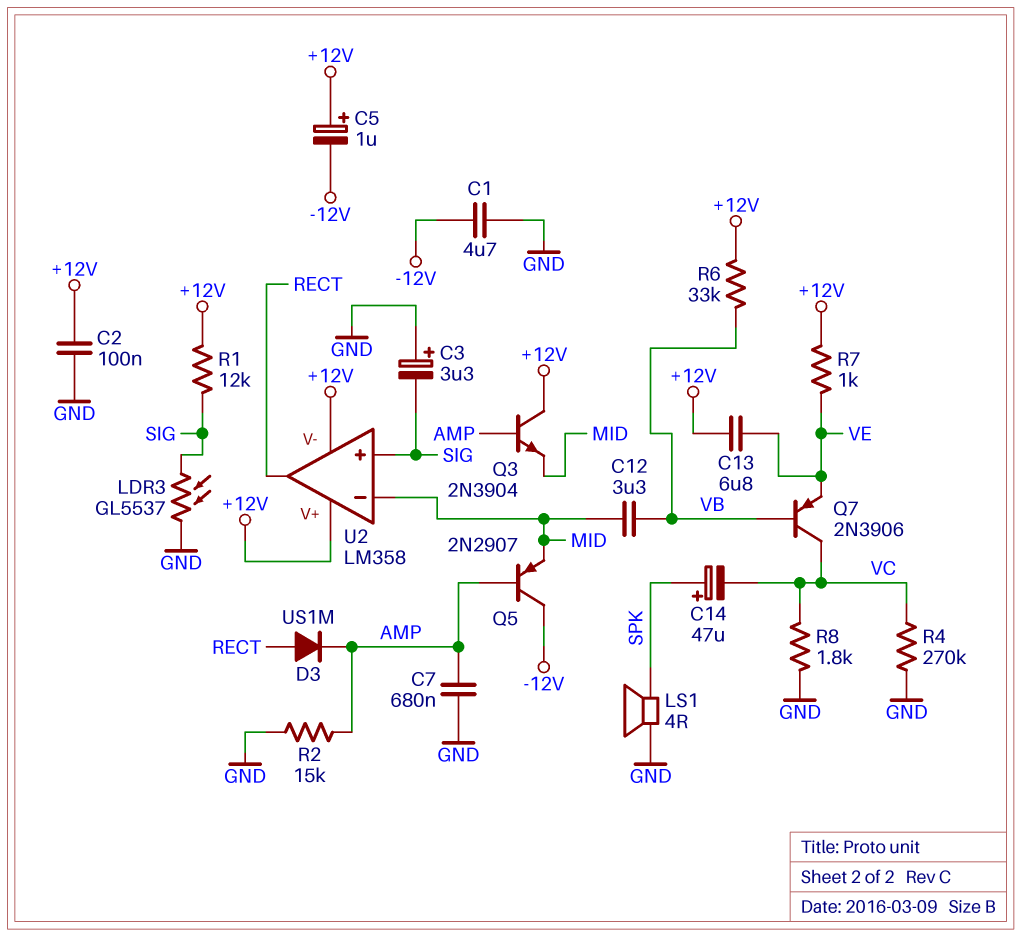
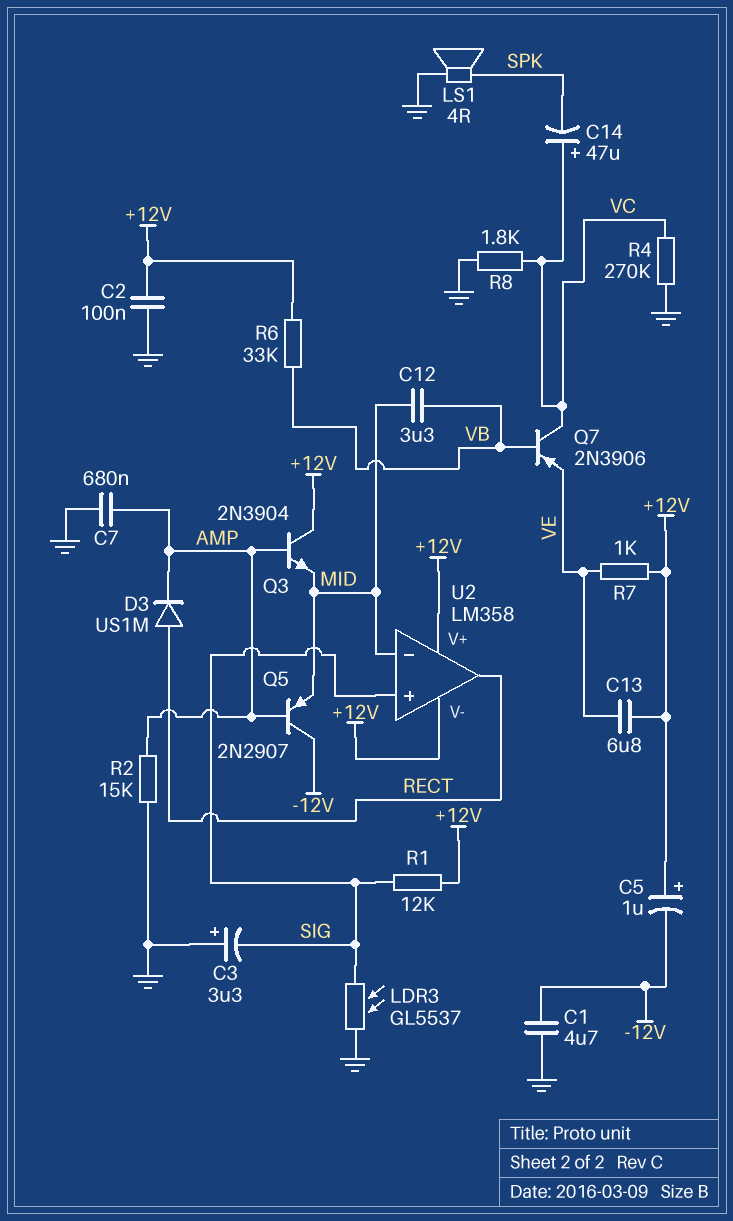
C14: 47uF (plus SPK, minus VC) -> 47uF (plus VC, minus SPK)

